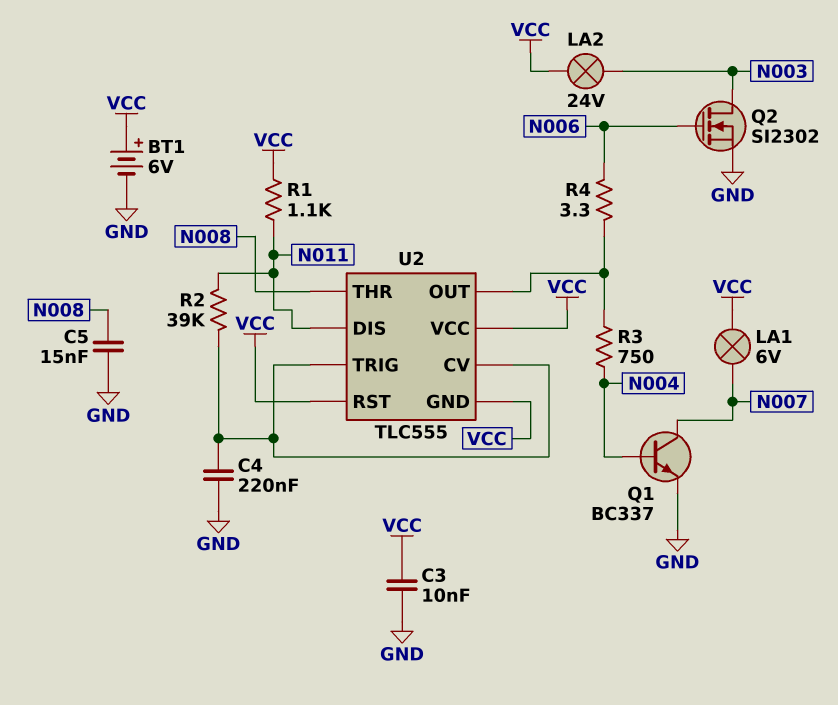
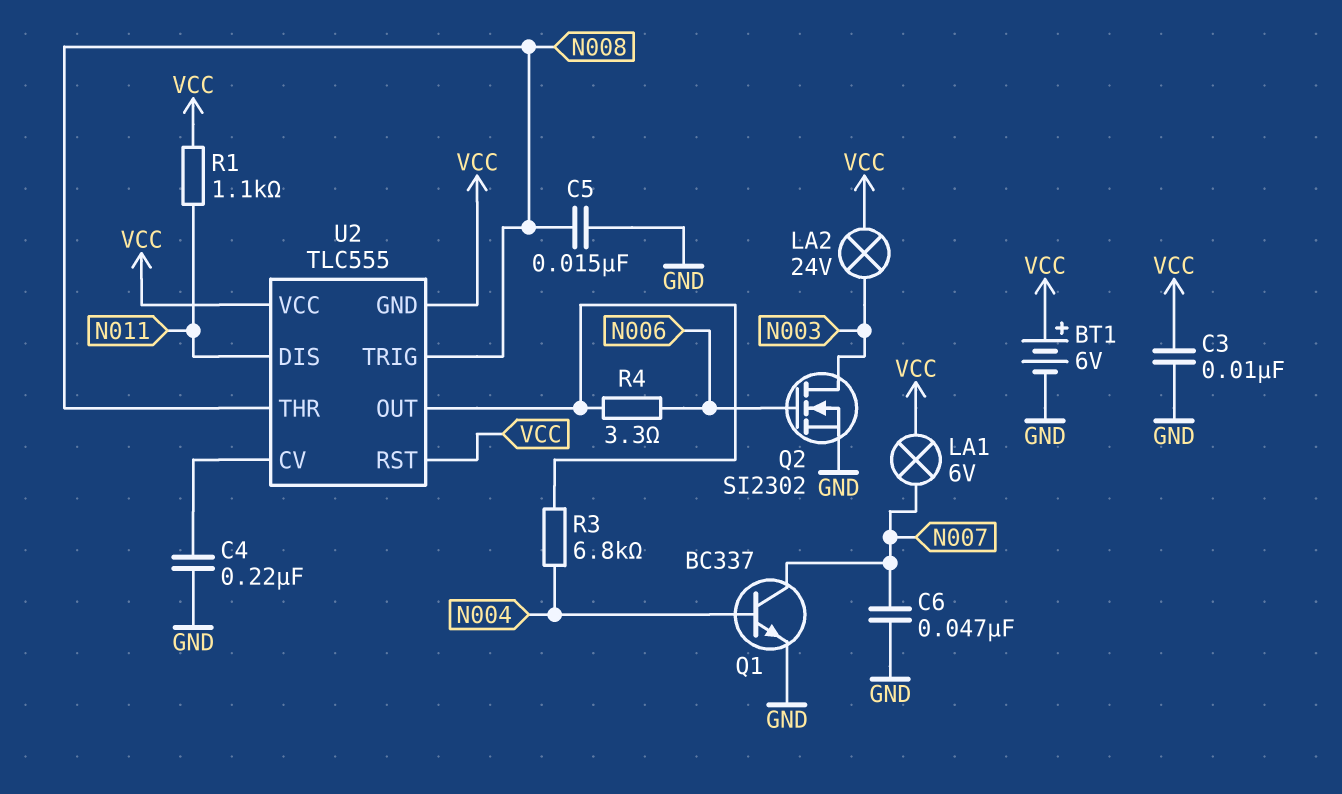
C6: none -> 47nF (GND, N007)
R2: 39k (N011, U2/CV) -> none
R3: 750 (N004, U2/OUT) -> 6.8k (N004, U2/OUT)
U2 pin TRIG: U2/CV -> N008

